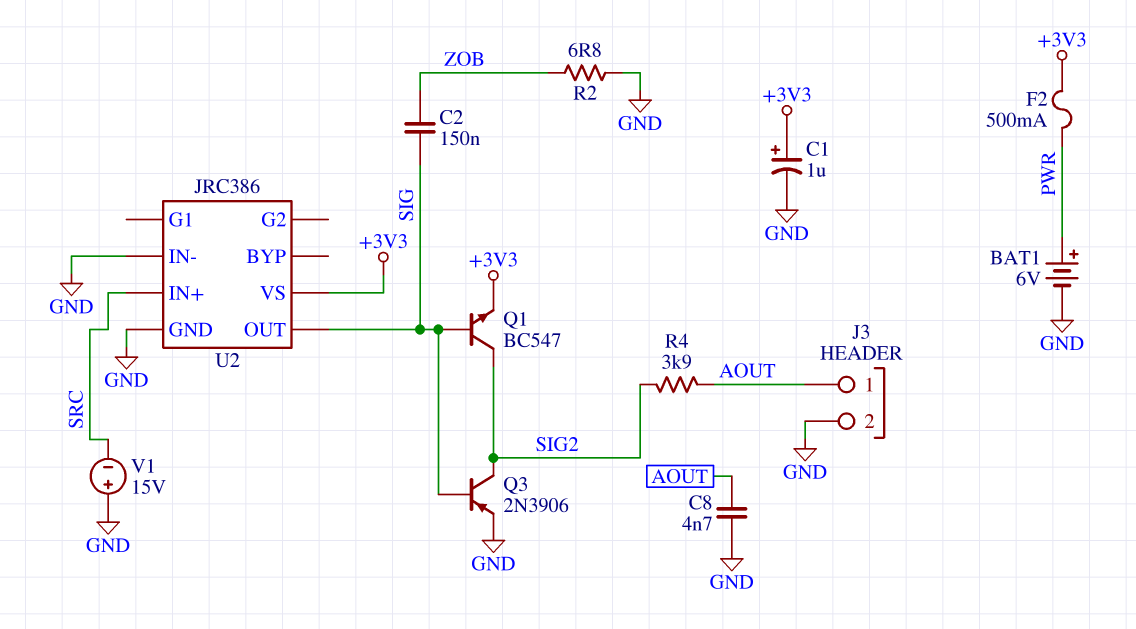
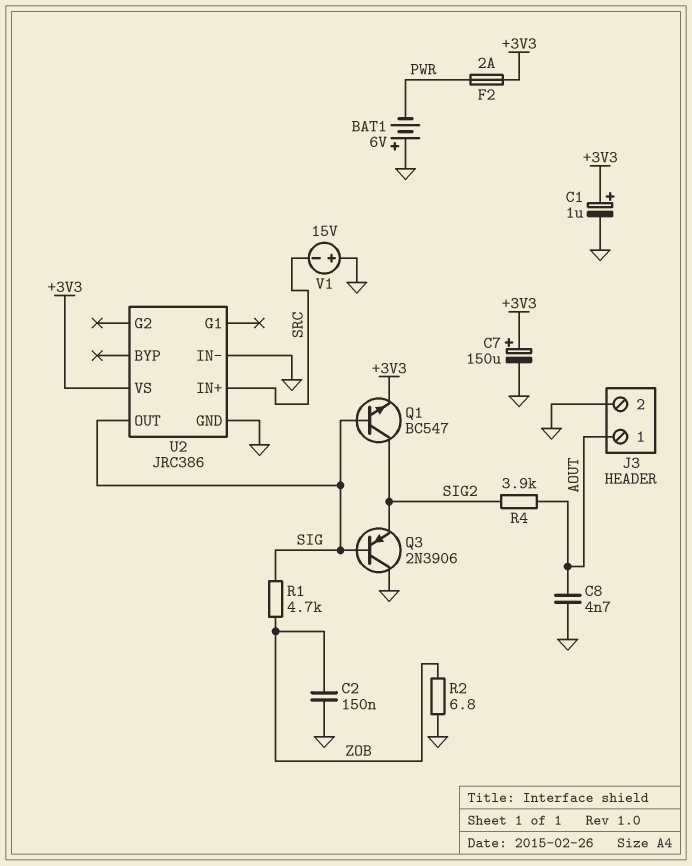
BAT1: 6V (plus PWR, minus GND) -> 6V (plus GND, minus PWR)
C2: 150nF (SIG, ZOB) -> 150nF (GND, ZOB)
C7: none -> 150uF (plus +3V3, minus GND)
F2: 500mA (+3V3, PWR) -> 2A (+3V3, PWR)
Q3: PNP 2N3906 (B SIG, C SIG2, E GND) -> PNP 2N3906 (B SIG, C GND, E SIG2)
R1: none -> 4.7k (SIG, ZOB)

